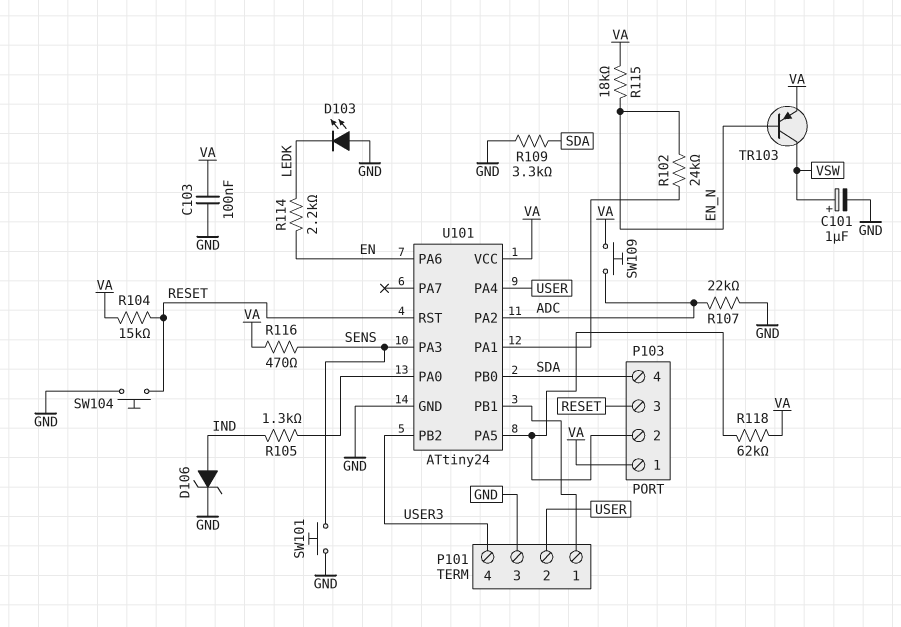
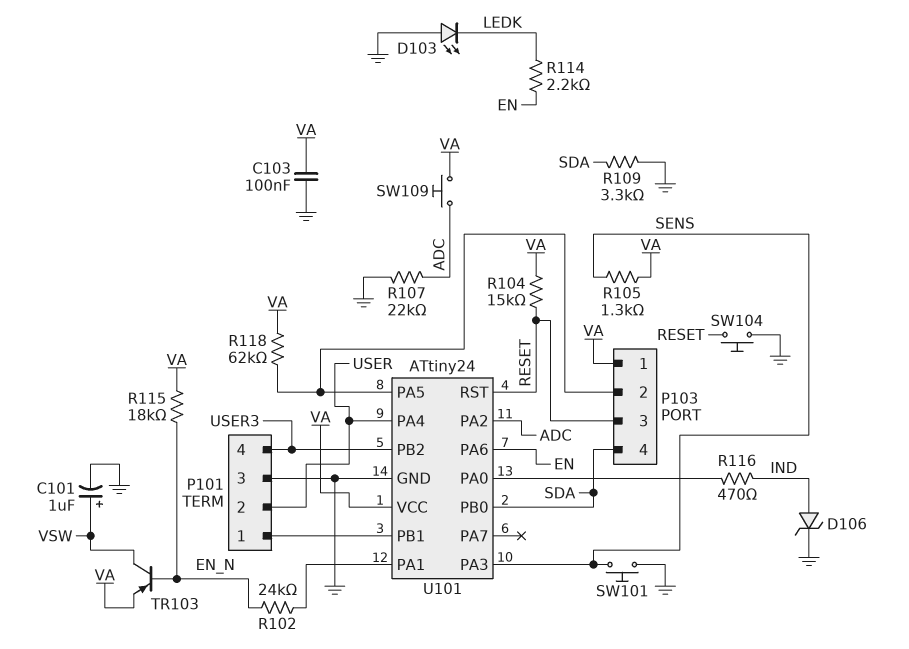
R105: 1.3k (IND, U101/PA0) -> 1.3k (SENS, VA)
R116: 470 (SENS, VA) -> 470 (IND, U101/PA0)

